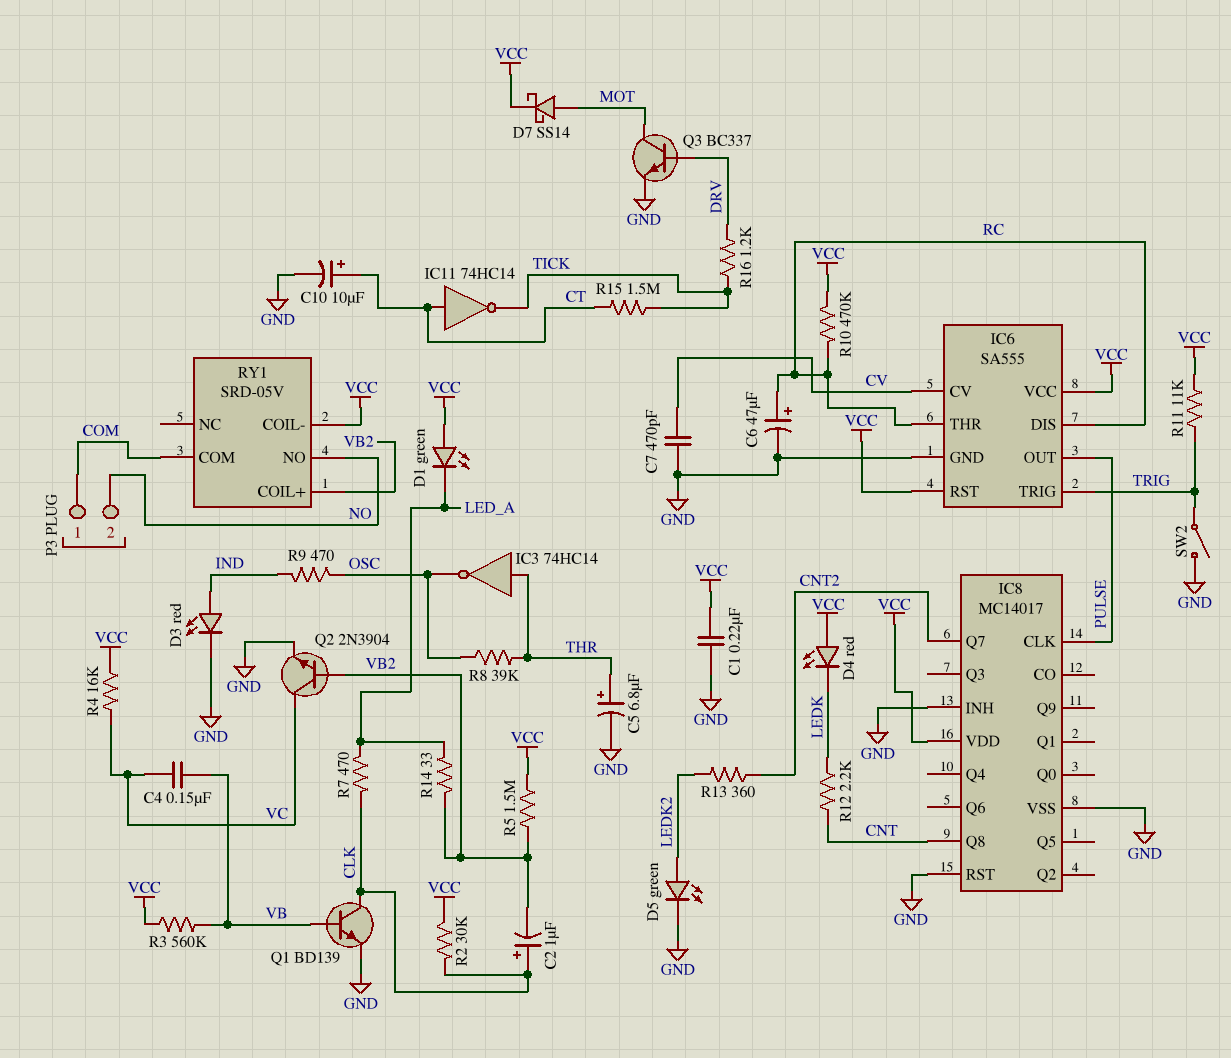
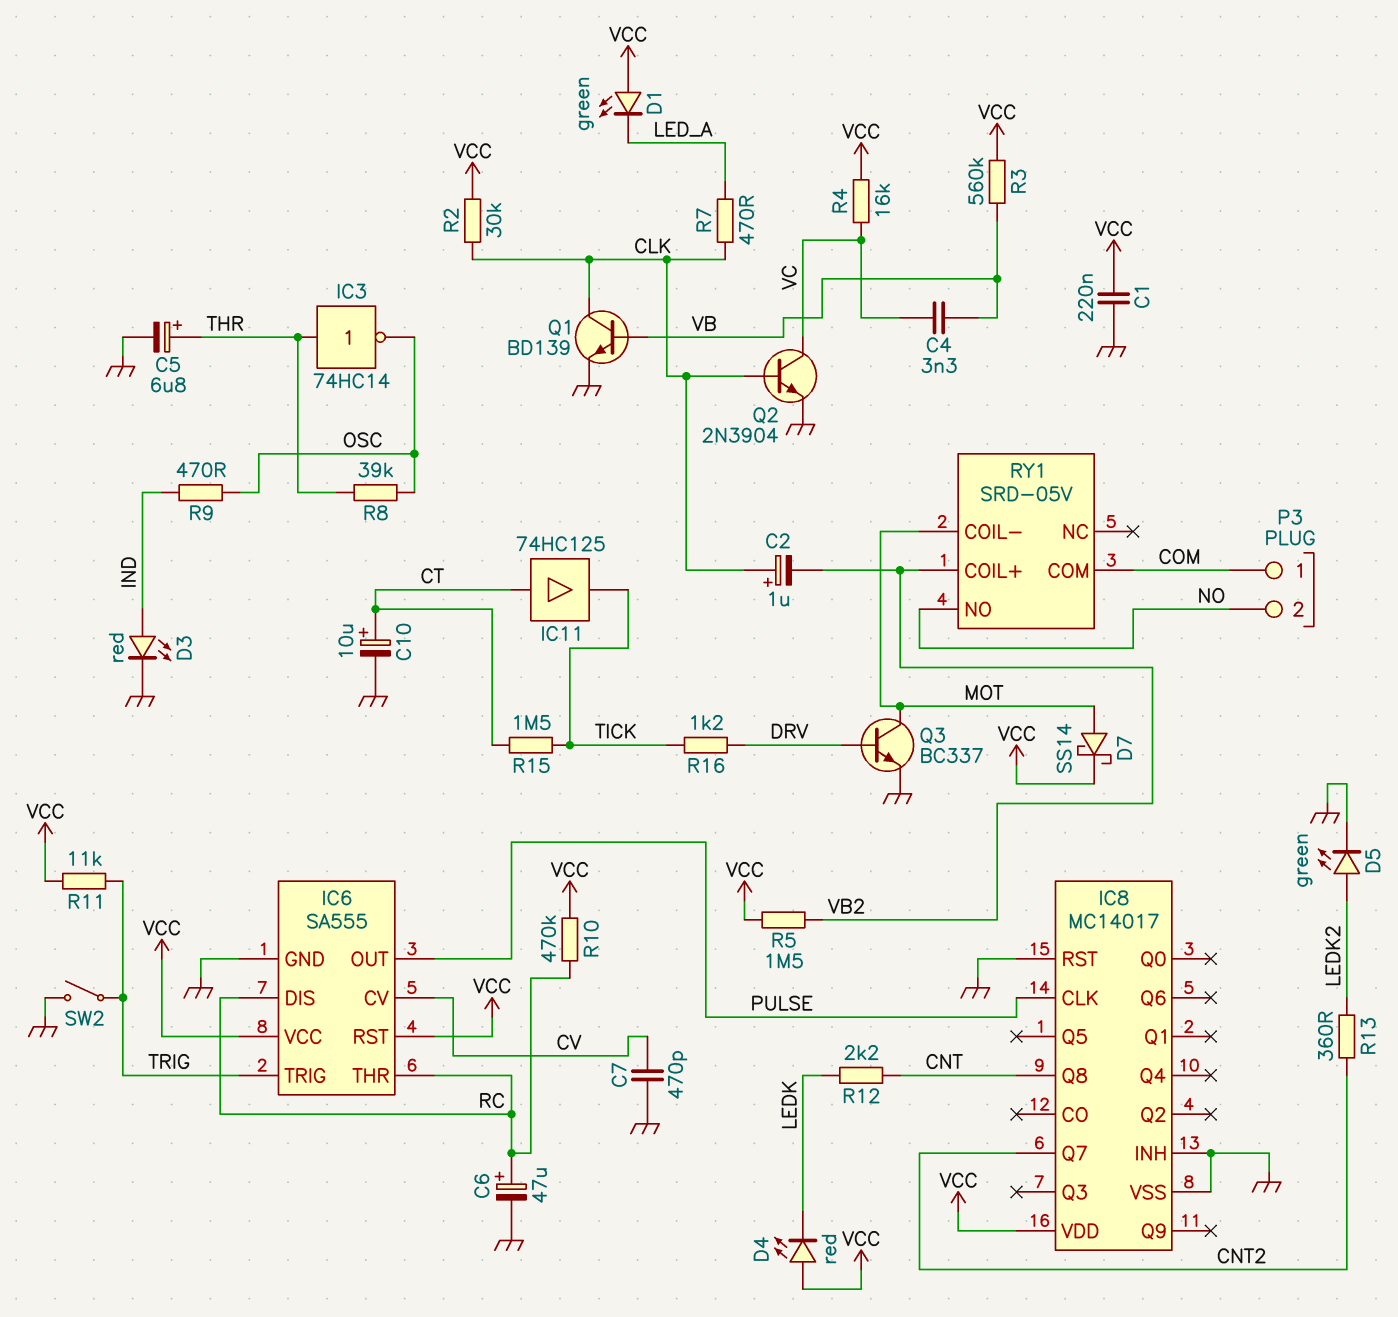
C4: 150nF (VB, VC) -> 3.3nF (VB, VC)
IC11: NOT 74HC14 (in CT, out TICK) -> buffer 74HC125 (in CT, out TICK)
Q2: NPN 2N3904 (B VB2, C VC, E GND) -> NPN 2N3904 (B CLK, C VC, E GND)
R14: 33 (LED_A, VB2) -> none
RY1 pin COIL-: VCC -> MOT

